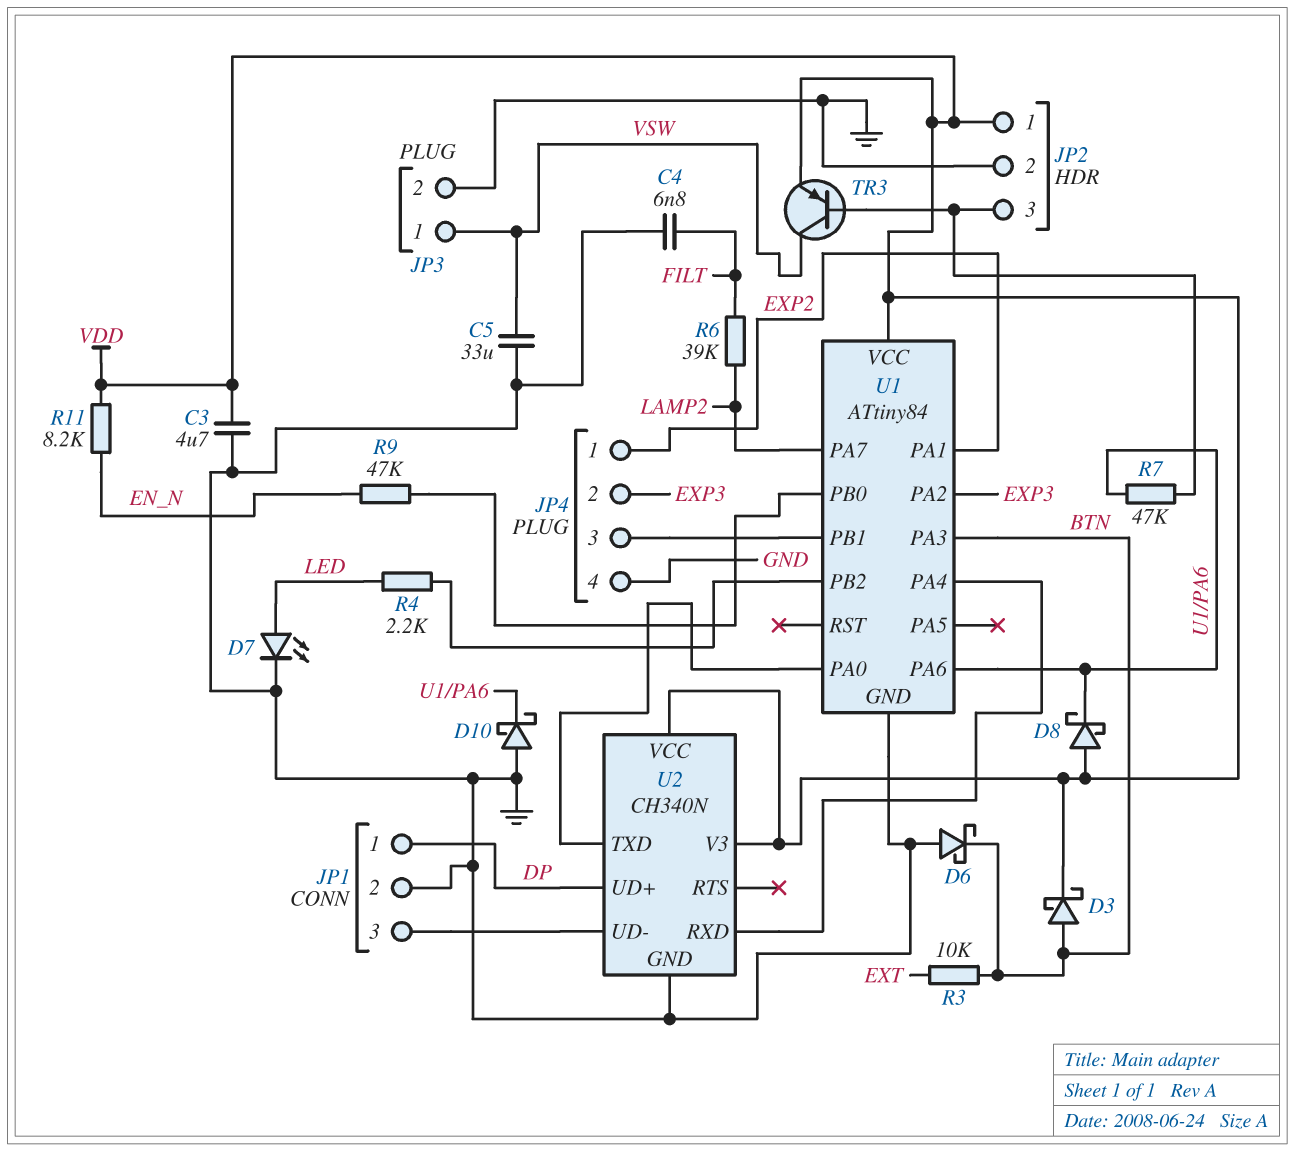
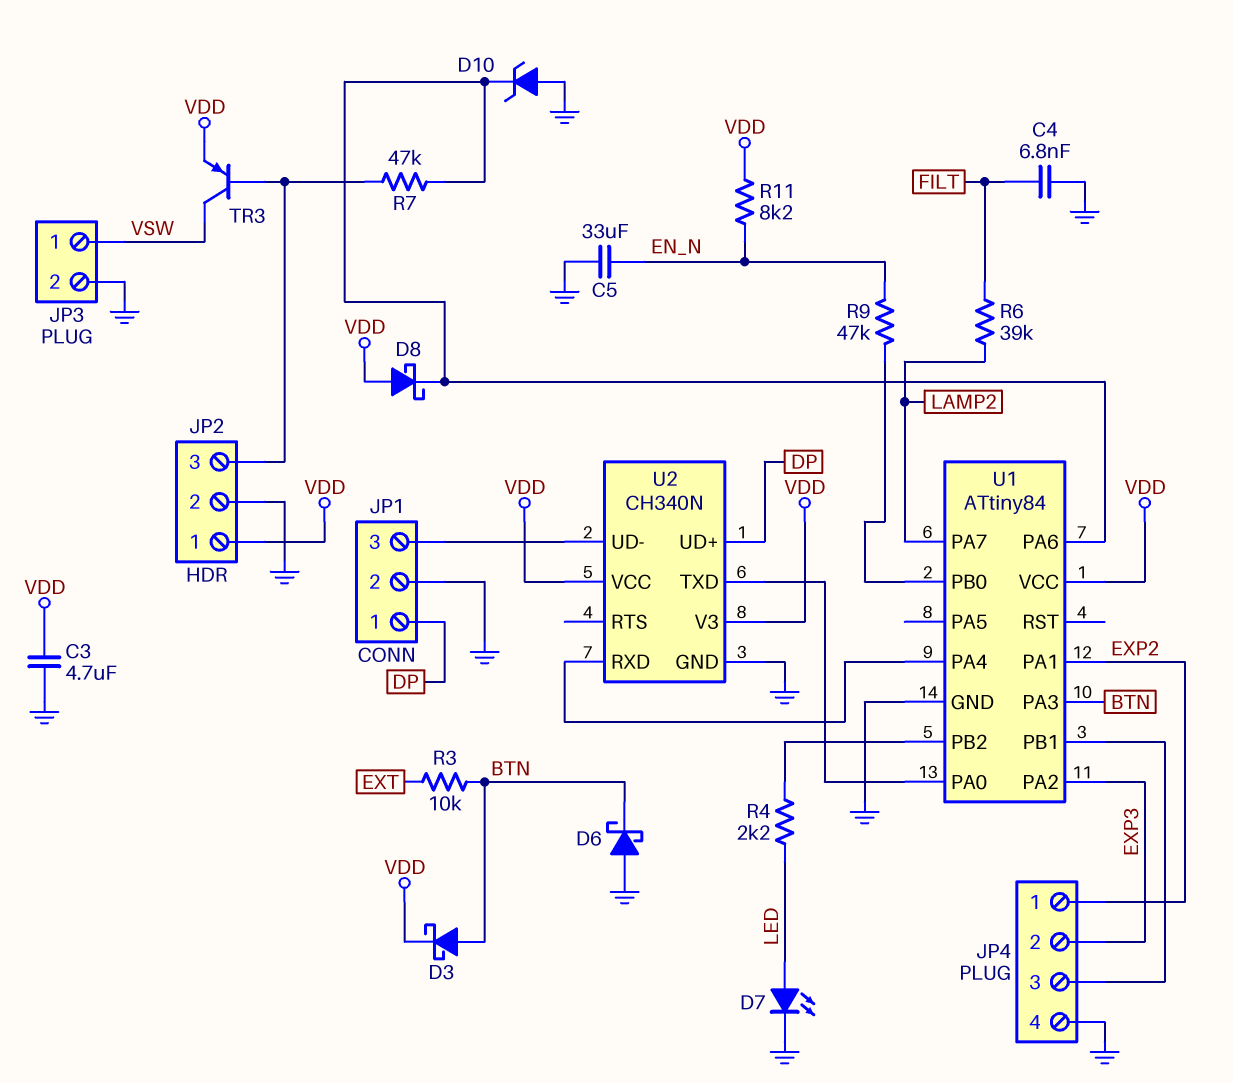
C5: 33uF (GND, VSW) -> 33uF (EN_N, GND)
D10: schottky (A GND, K U1/PA6) -> zener (A GND, K U1/PA6)

